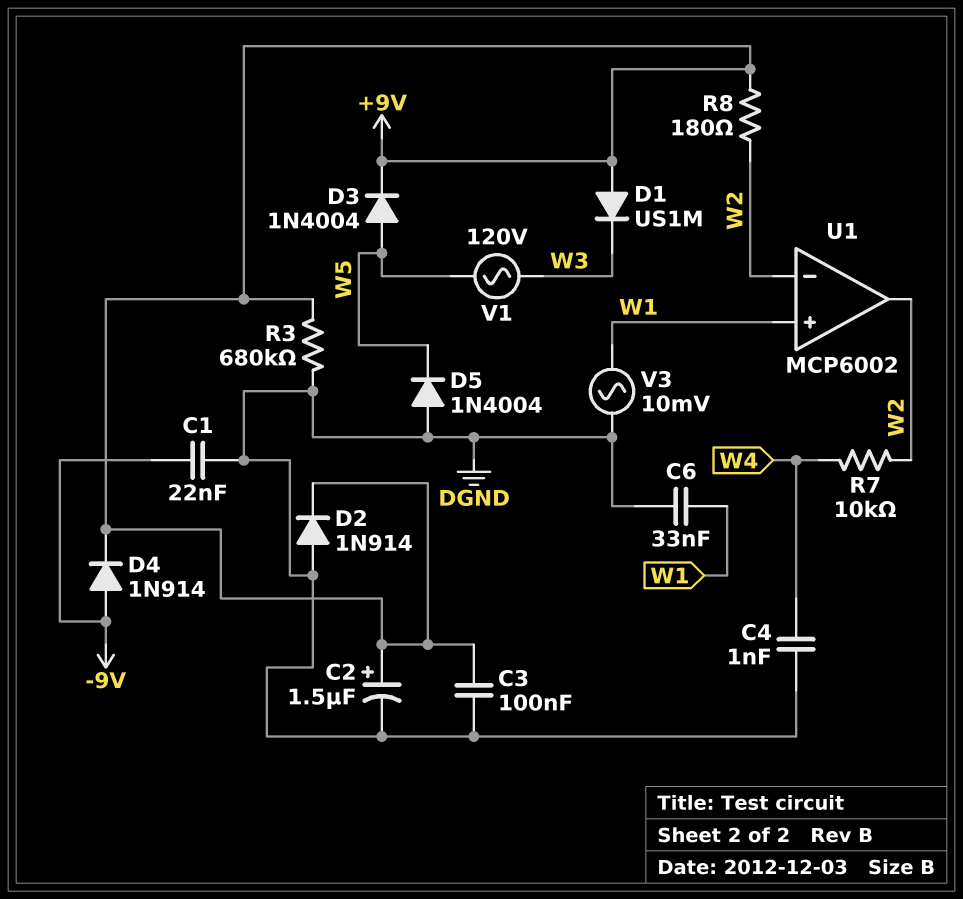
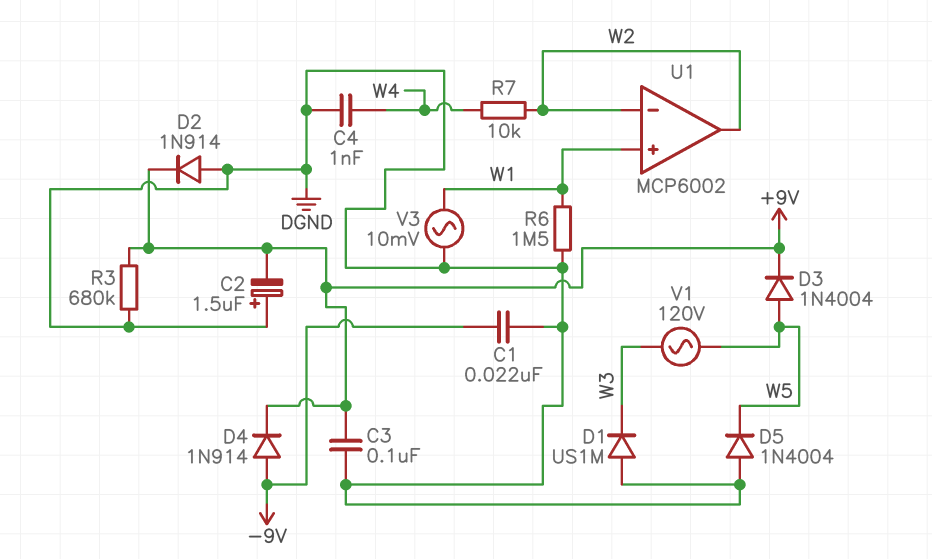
C2: 1.5uF (plus +9V, minus DGND) -> 1.5uF (plus DGND, minus +9V)
C6: 33nF (DGND, W1) -> none
D1: diode US1M (A +9V, K W3) -> diode US1M (A DGND, K W3)
R6: none -> 1.5M (DGND, W1)
R8: 180 (+9V, W2) -> none

